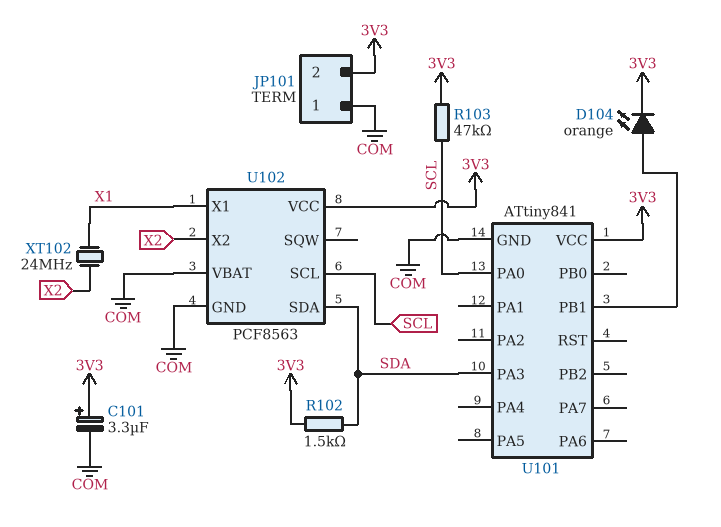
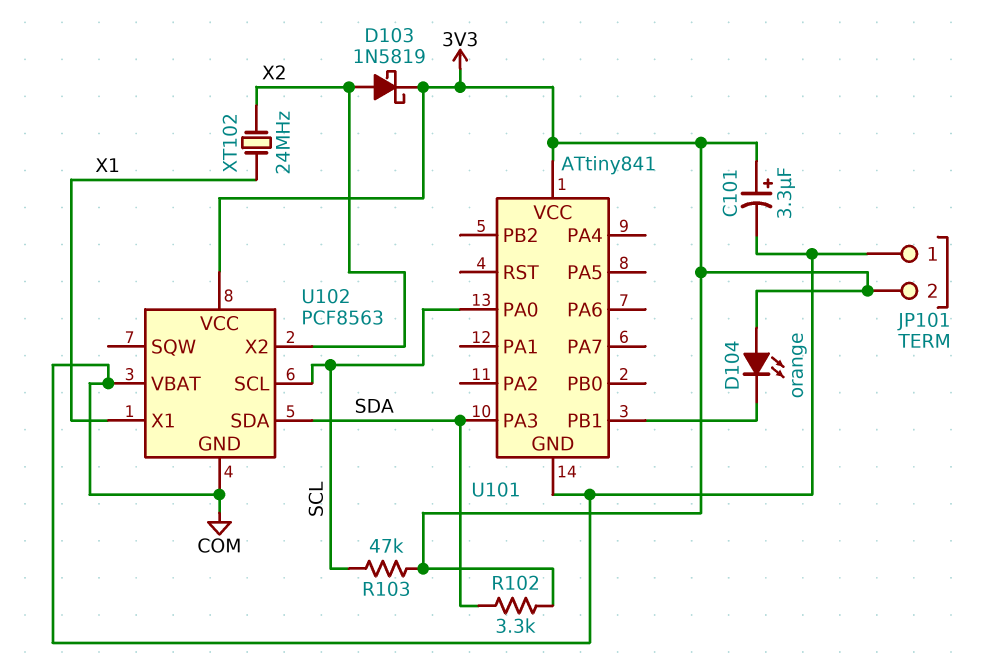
D103: none -> schottky 1N5819 (A X2, K 3V3)
D104: LED orange (A U101/PB1, K 3V3) -> LED orange (A 3V3, K U101/PB1)
R102: 1.5k (3V3, SDA) -> 3.3k (3V3, SDA)

